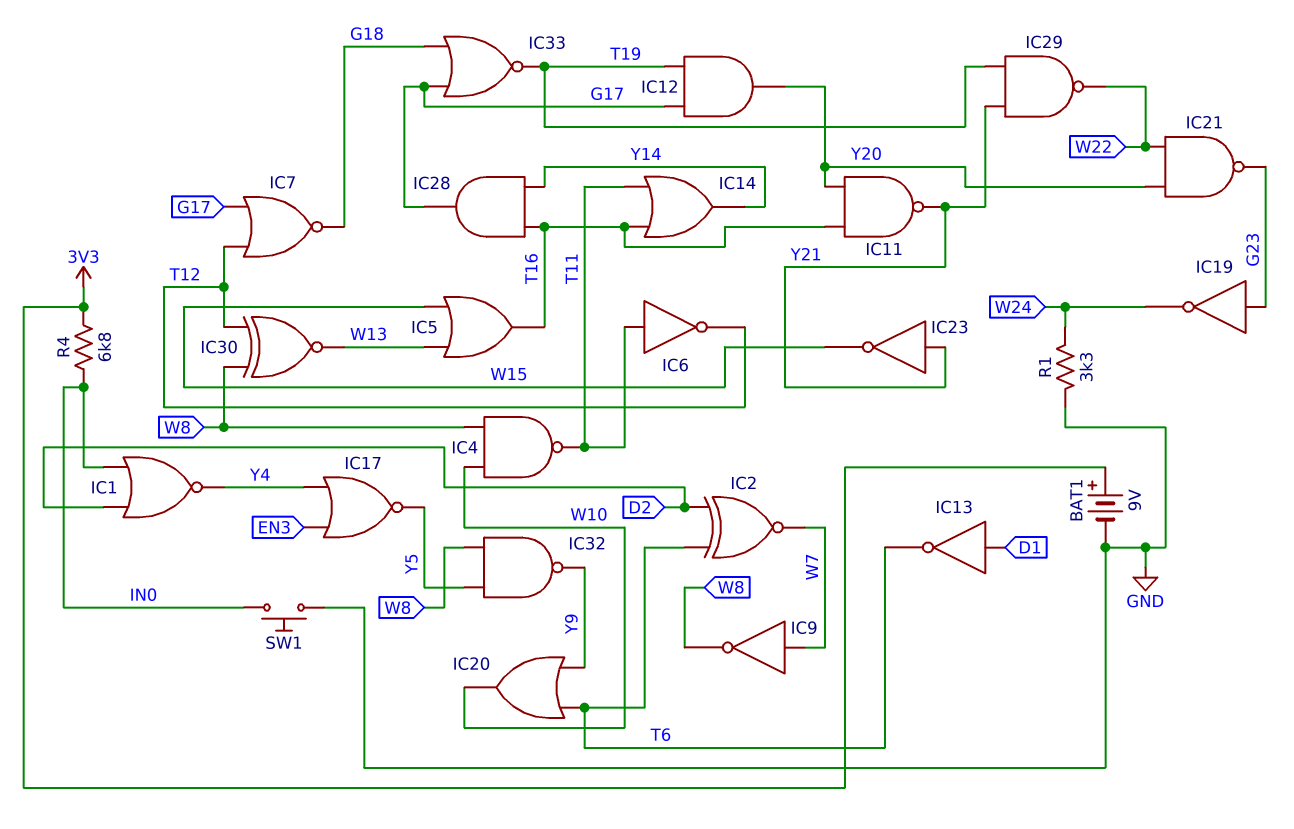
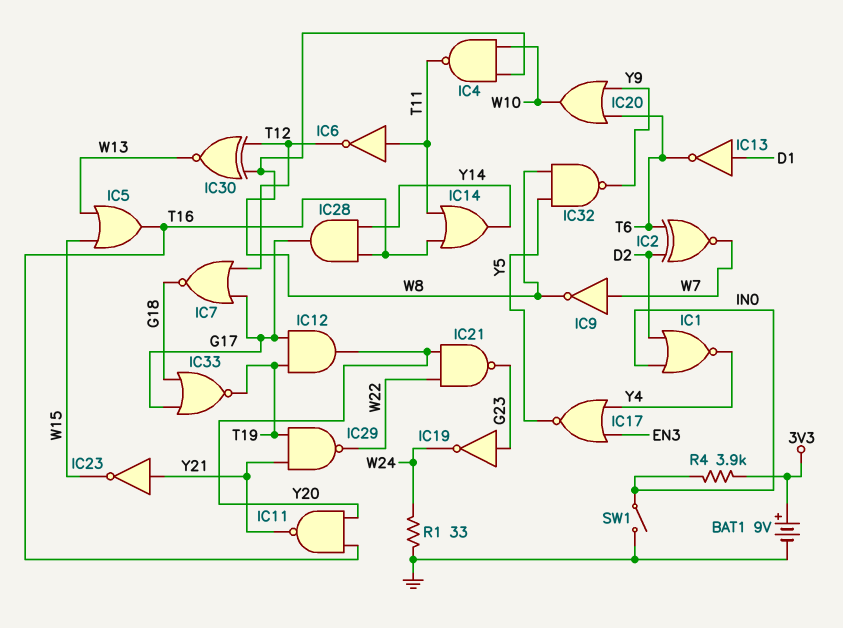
R1: 3.3k (GND, W24) -> 33 (GND, W24)
R4: 6.8k (3V3, IN0) -> 3.9k (3V3, IN0)
SW1: button (GND, IN0) -> switch (GND, IN0)

